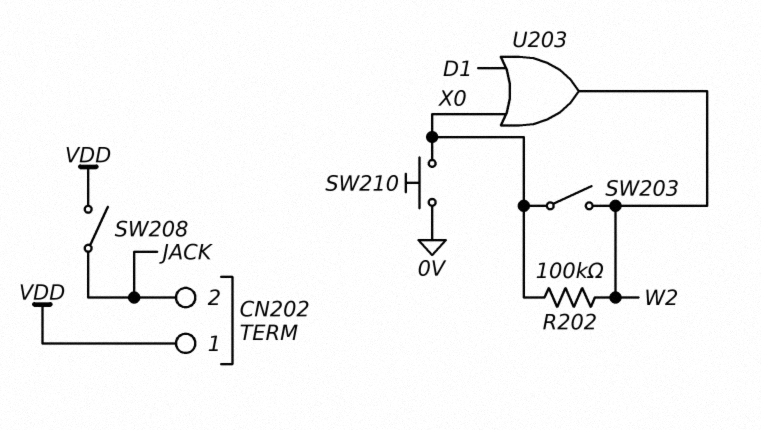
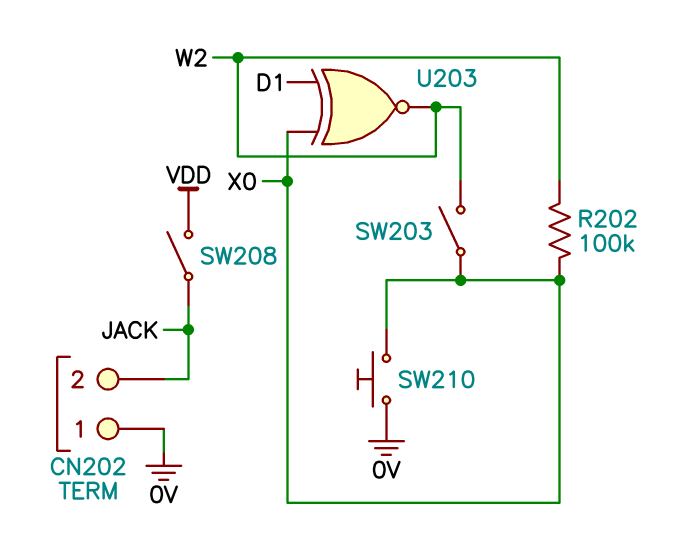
CN202 pin 1: VDD -> 0V
U203: OR (in D1, in X0, out W2) -> XNOR (in D1, in X0, out W2)

